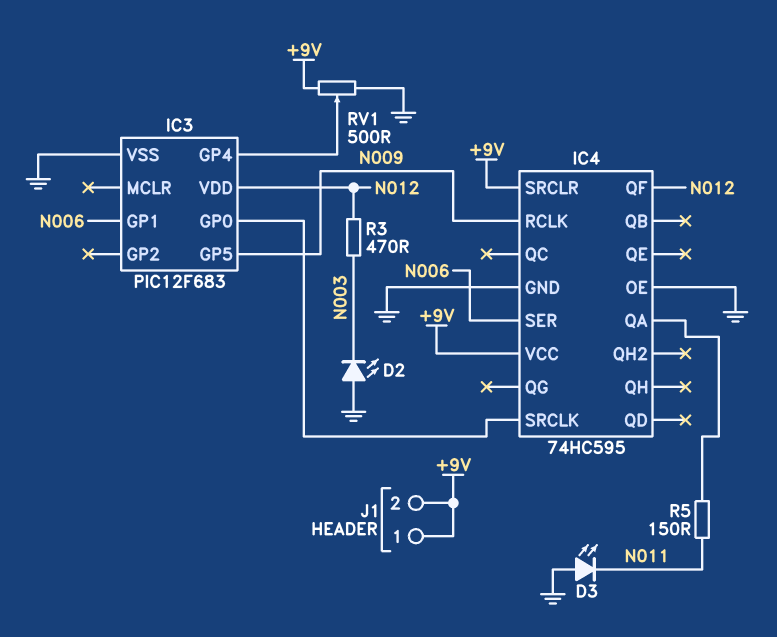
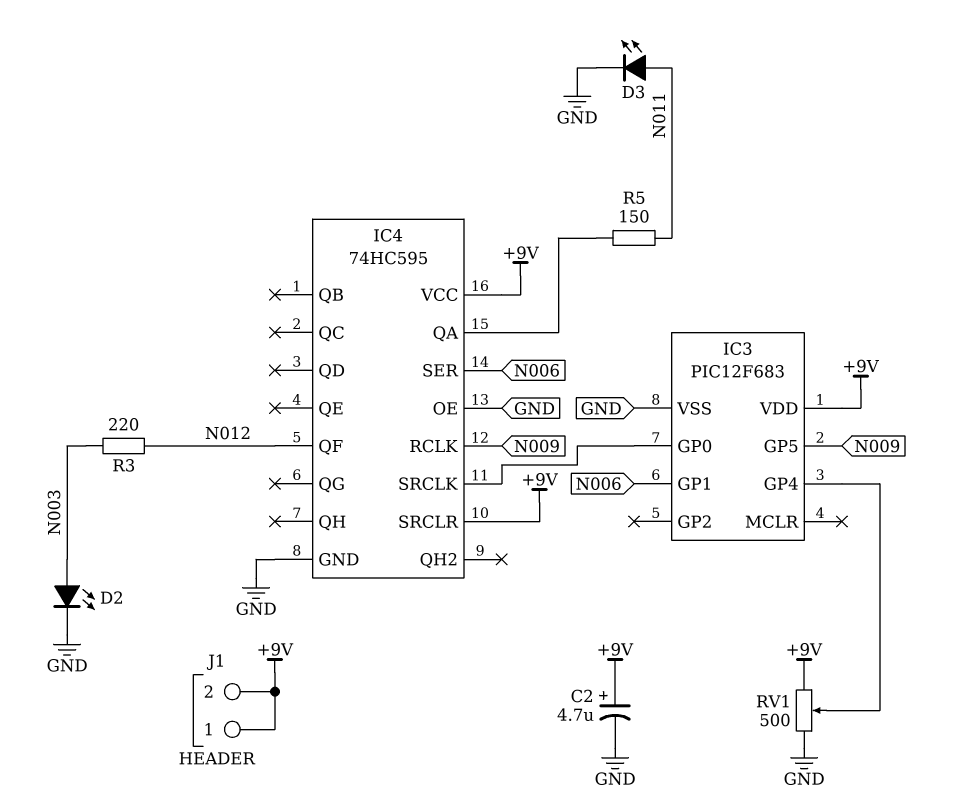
C2: none -> 4.7uF (plus +9V, minus GND)
D2: LED (A GND, K N003) -> LED (A N003, K GND)
D3: LED (A GND, K N011) -> LED (A N011, K GND)
IC3 pin VDD: N012 -> +9V
R3: 470 (N003, N012) -> 220 (N003, N012)

